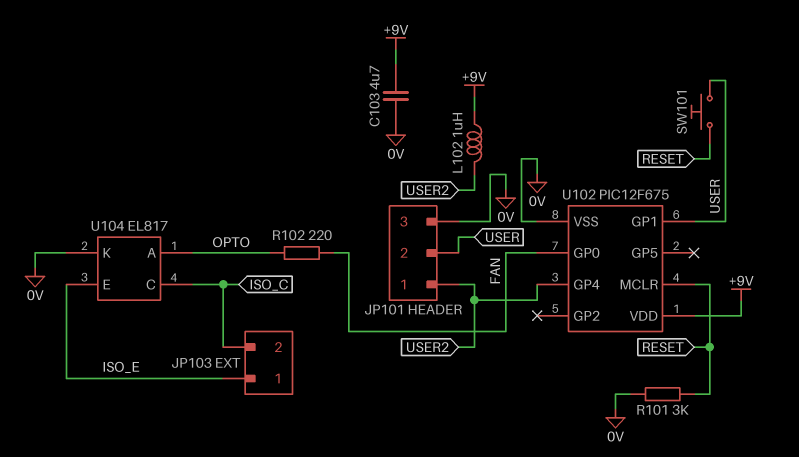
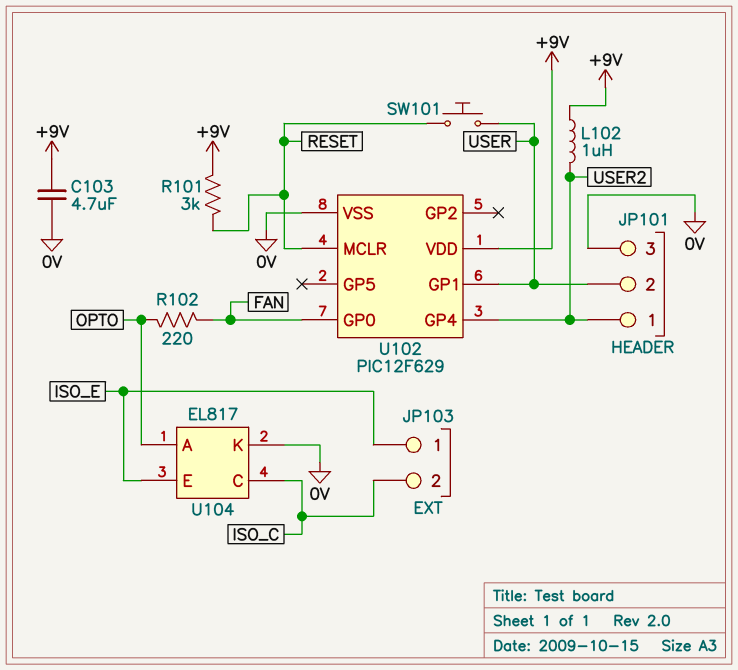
R101: 3k (0V, RESET) -> 3k (+9V, RESET)
U102: PIC12F675 -> PIC12F629

